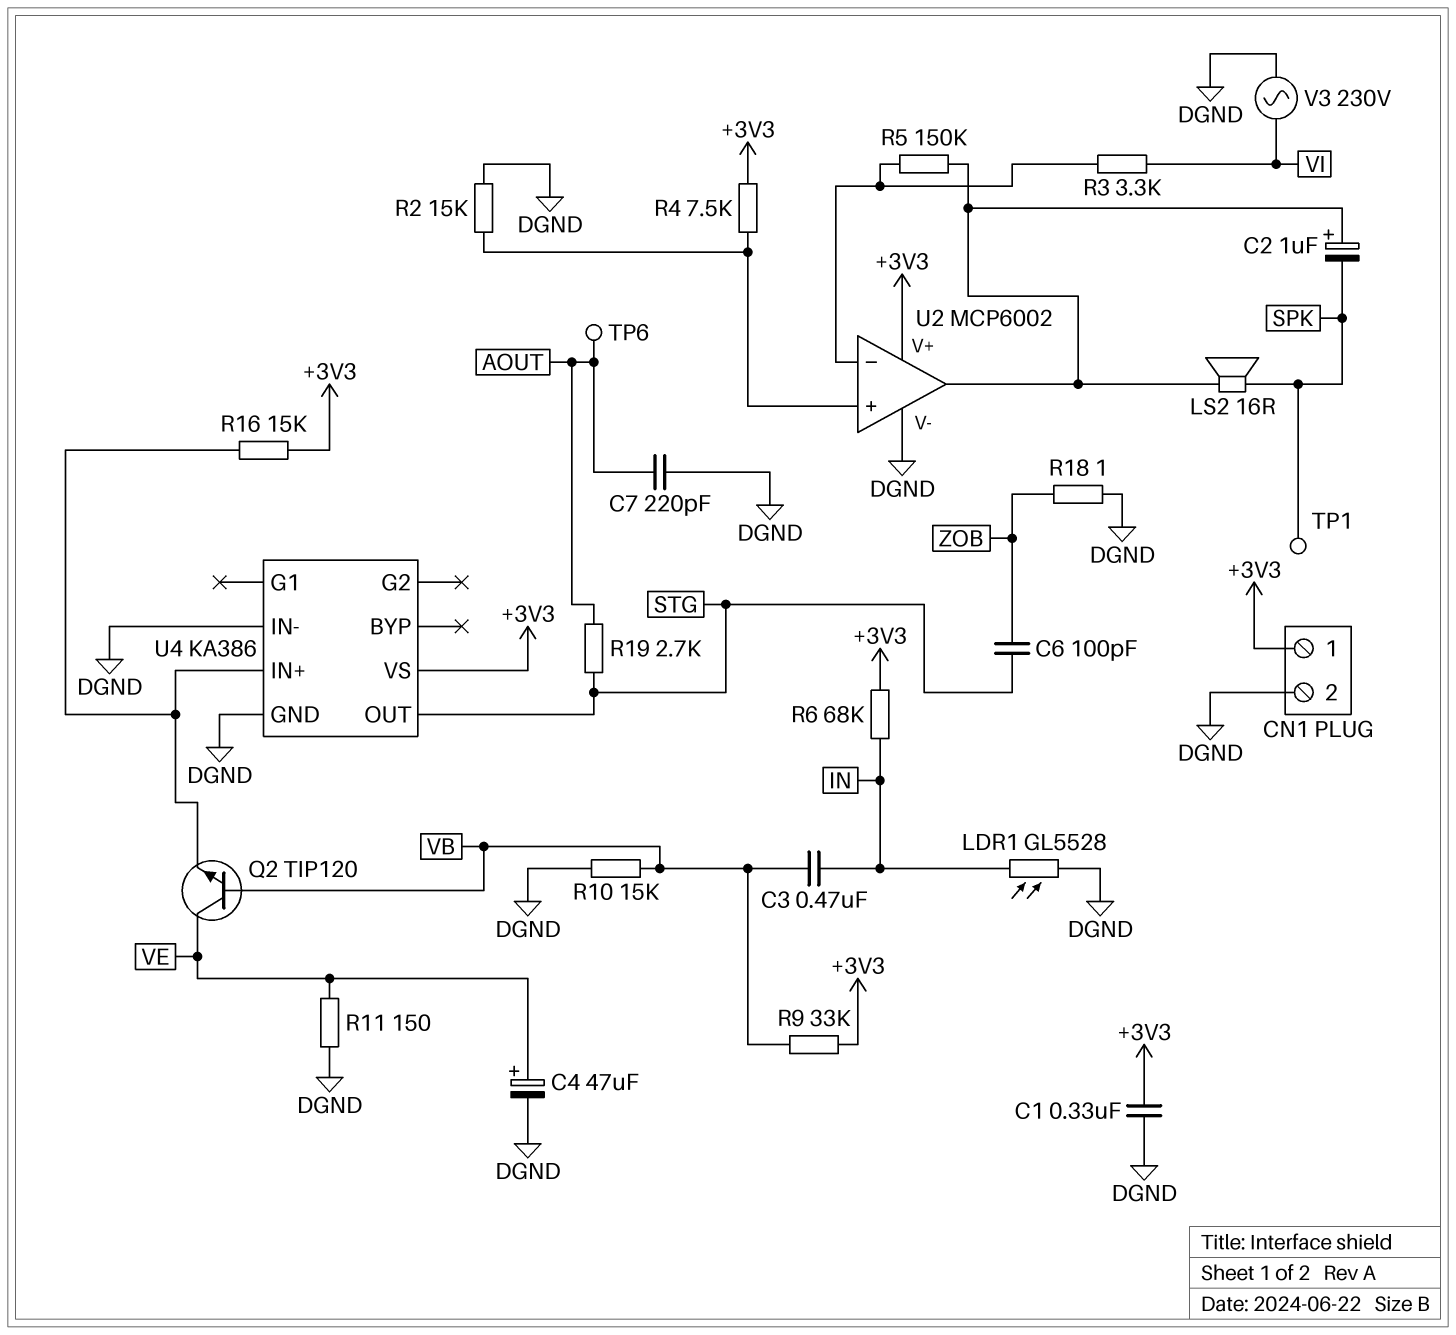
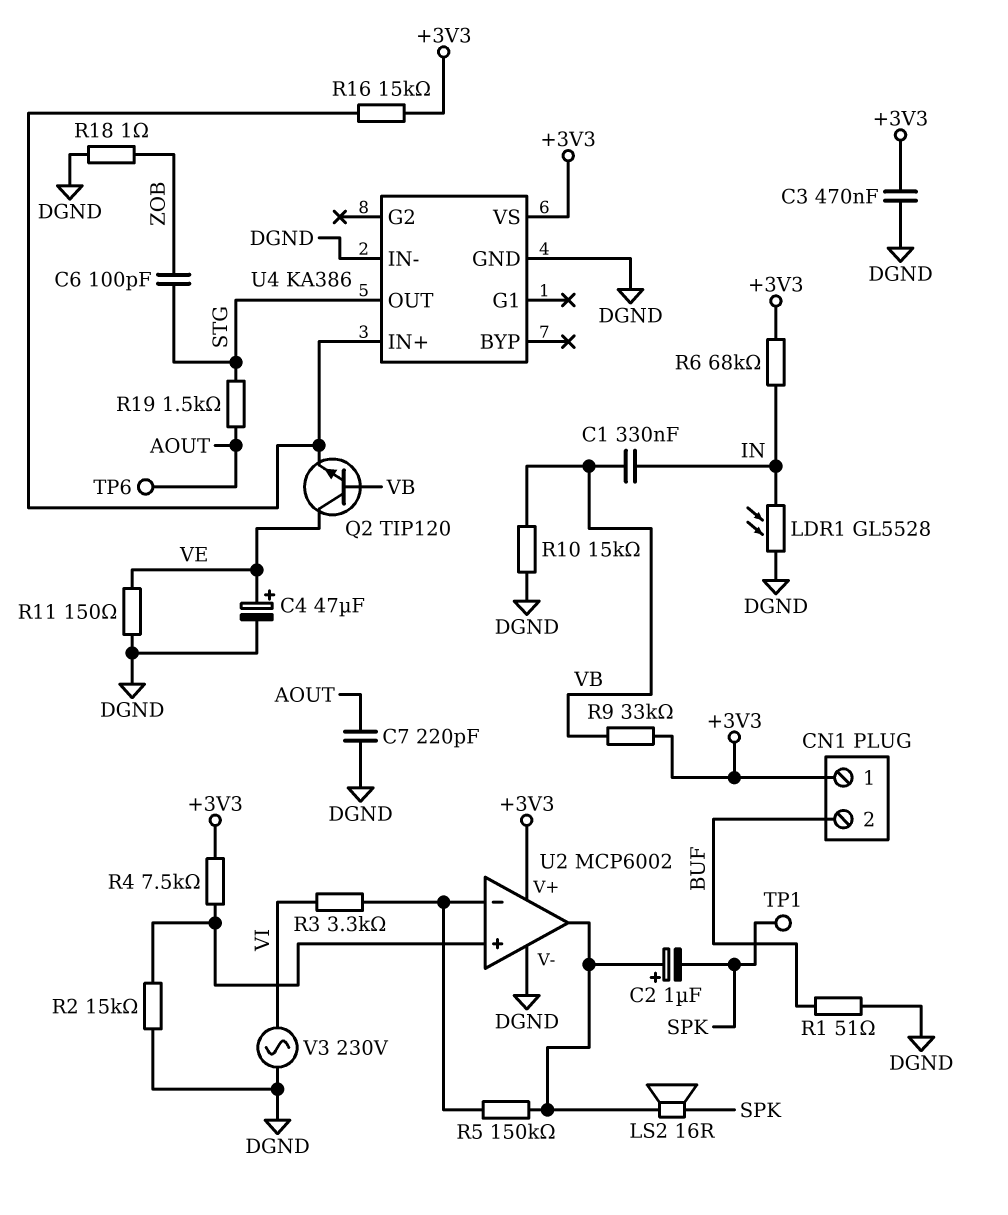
C1: 330nF (+3V3, DGND) -> 330nF (IN, VB)
C3: 470nF (IN, VB) -> 470nF (+3V3, DGND)
CN1 pin 2: DGND -> BUF
R1: none -> 51 (BUF, DGND)
R19: 2.7k (AOUT, STG) -> 1.5k (AOUT, STG)

